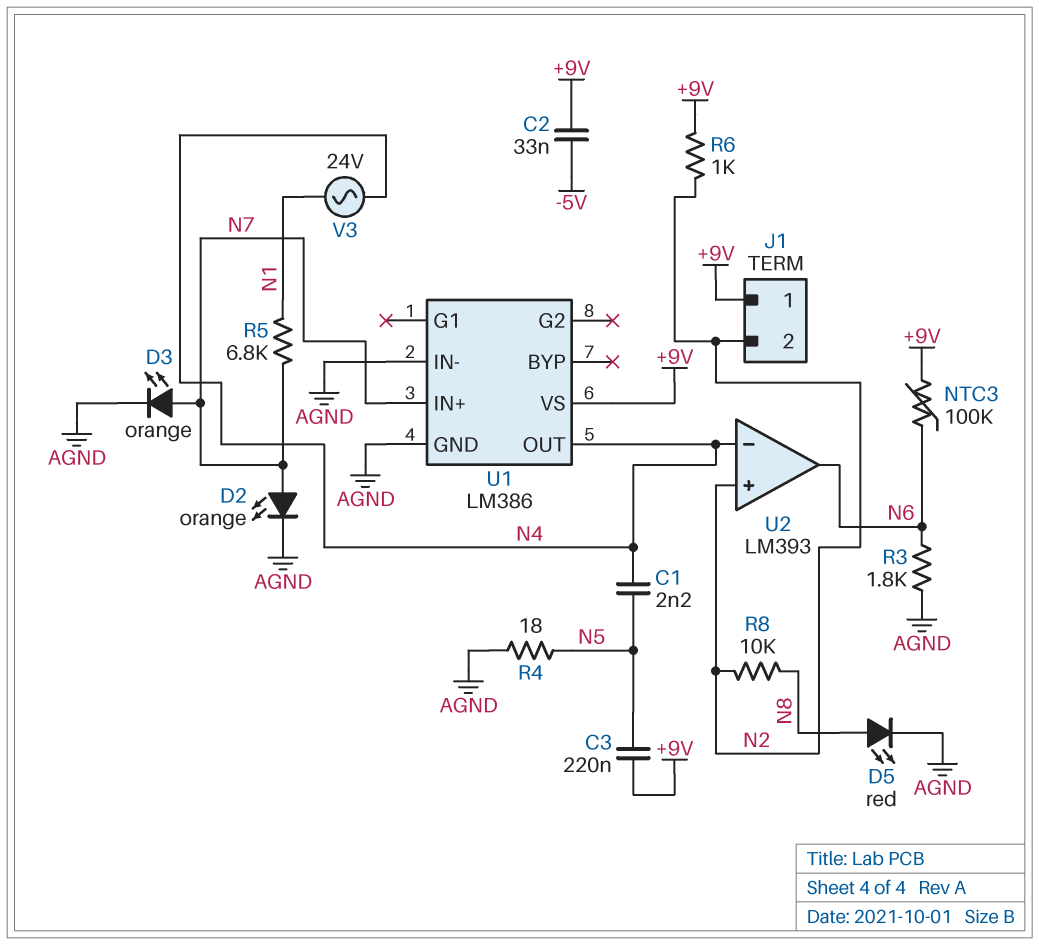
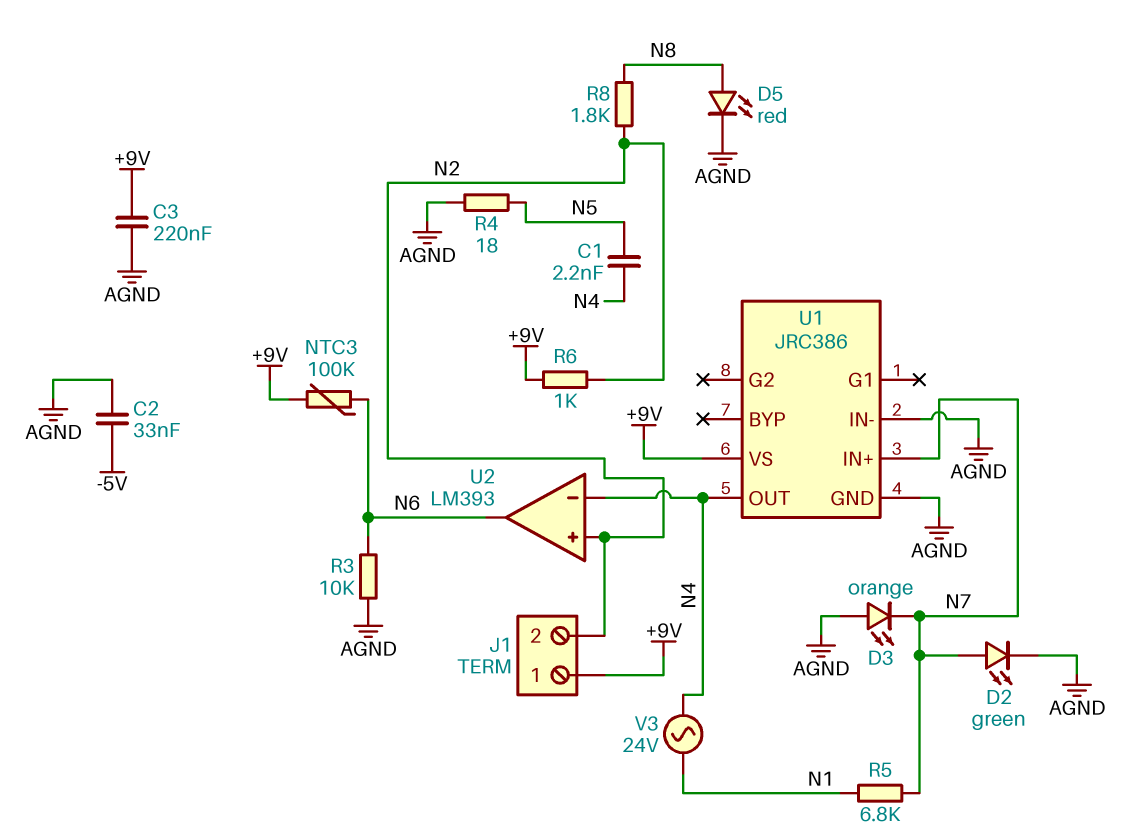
C2: 33nF (+9V, -5V) -> 33nF (-5V, AGND)
C3: 220nF (+9V, N5) -> 220nF (+9V, AGND)
D2: LED orange (A N7, K AGND) -> LED green (A N7, K AGND)
D3: LED orange (A N7, K AGND) -> LED orange (A AGND, K N7)
R3: 1.8k (AGND, N6) -> 10k (AGND, N6)
R8: 10k (N2, N8) -> 1.8k (N2, N8)
U1: LM386 -> JRC386

